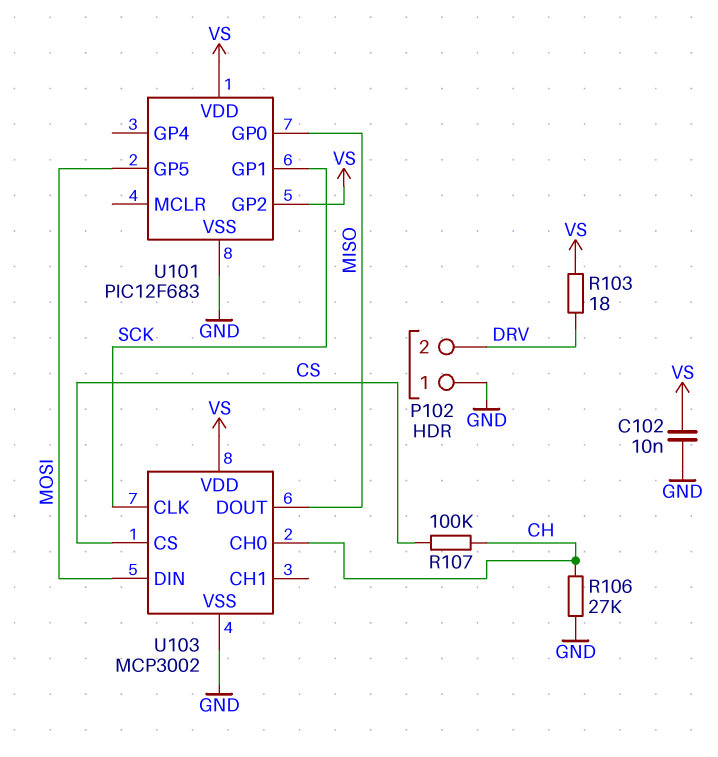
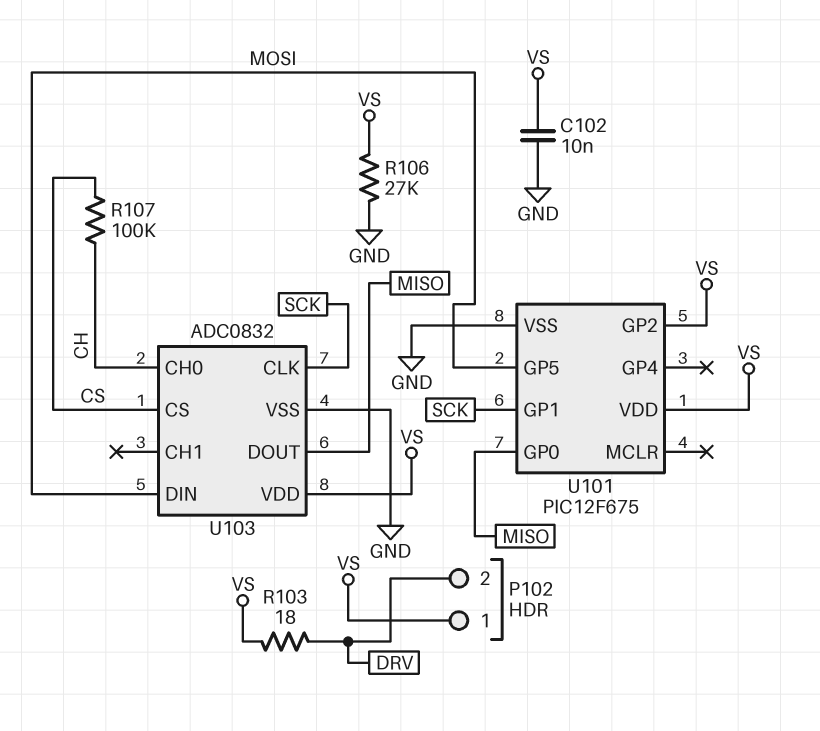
P102 pin 1: GND -> VS
R106: 27k (CH, GND) -> 27k (GND, VS)
U101: PIC12F683 -> PIC12F675
U103: MCP3002 -> ADC0832

